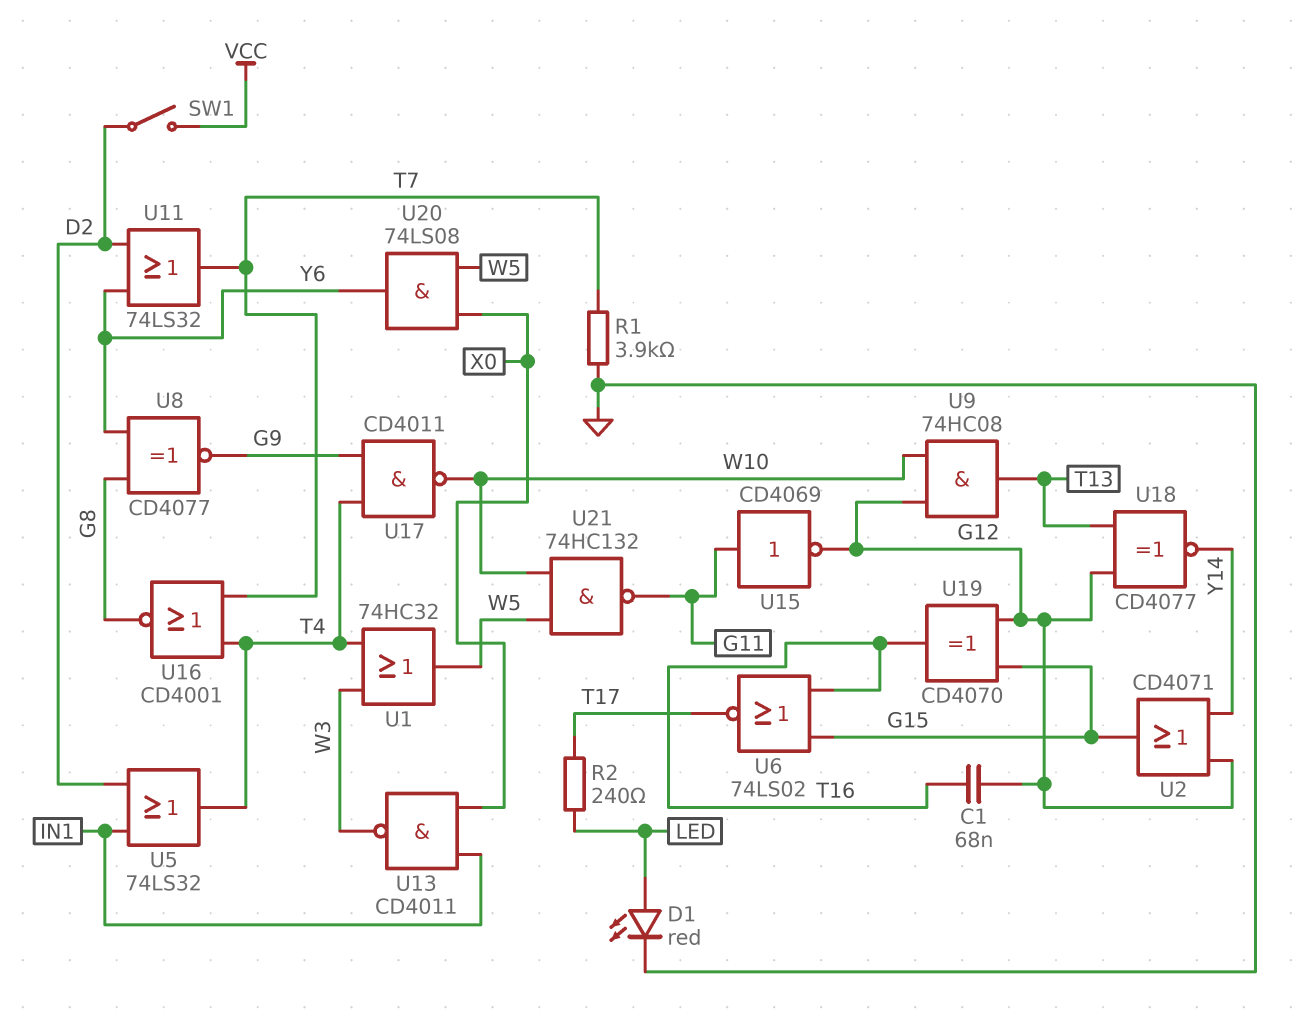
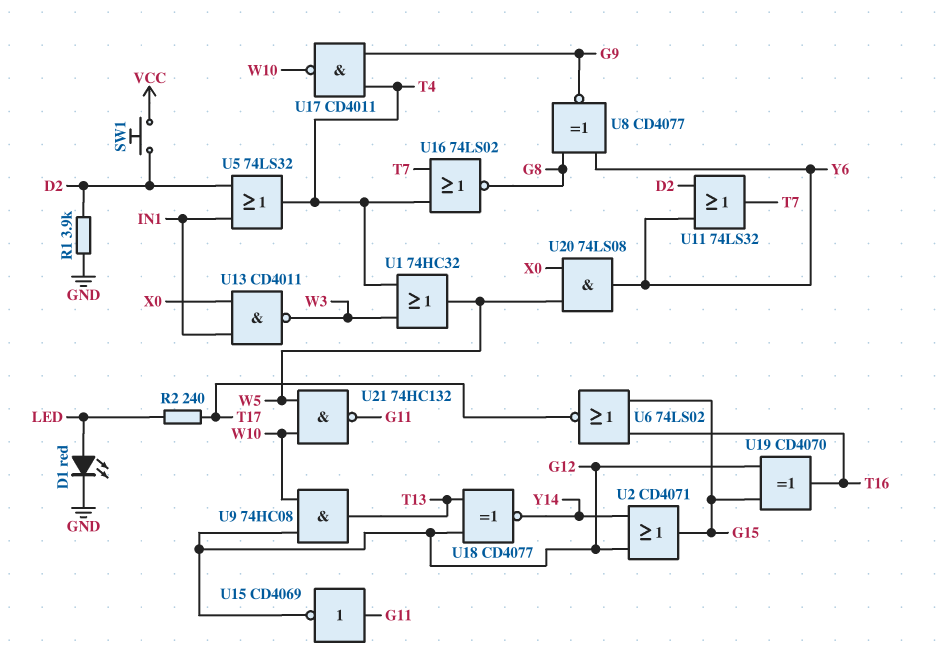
C1: 68nF (G12, T16) -> none
R1: 3.9k (GND, T7) -> 3.9k (D2, GND)
SW1: switch (D2, VCC) -> button (D2, VCC)
U16: NOR CD4001 (in T4, in T7, out G8) -> NOR 74LS02 (in T4, in T7, out G8)

